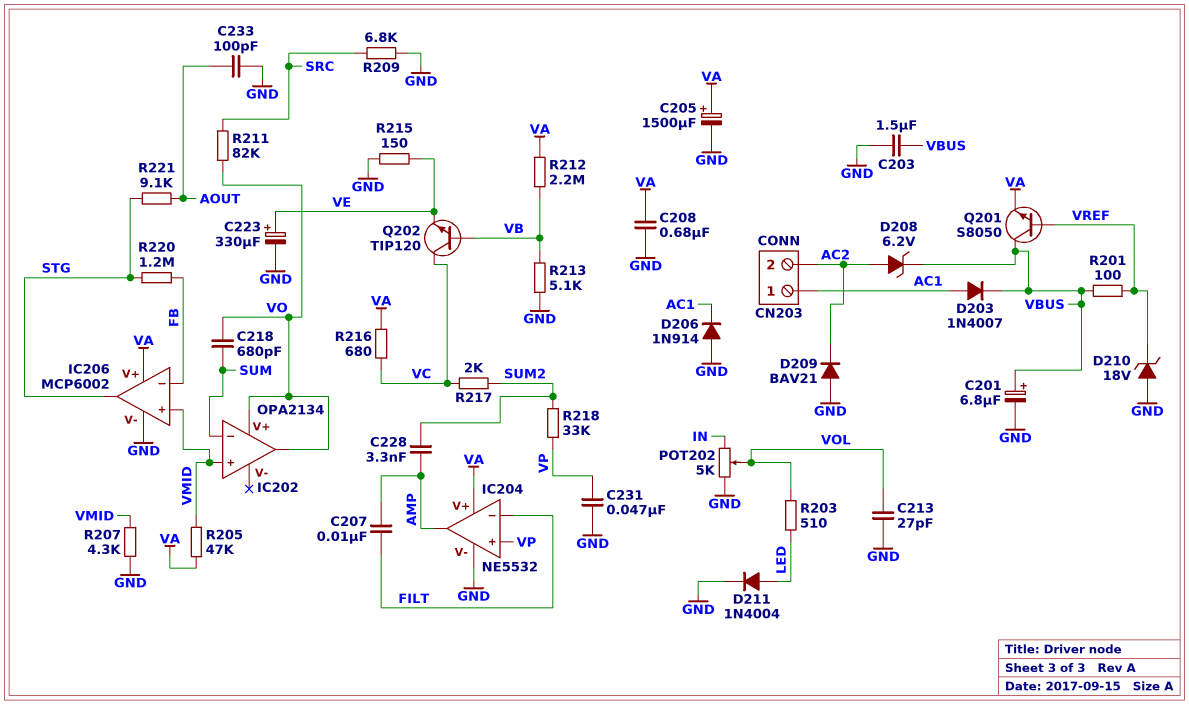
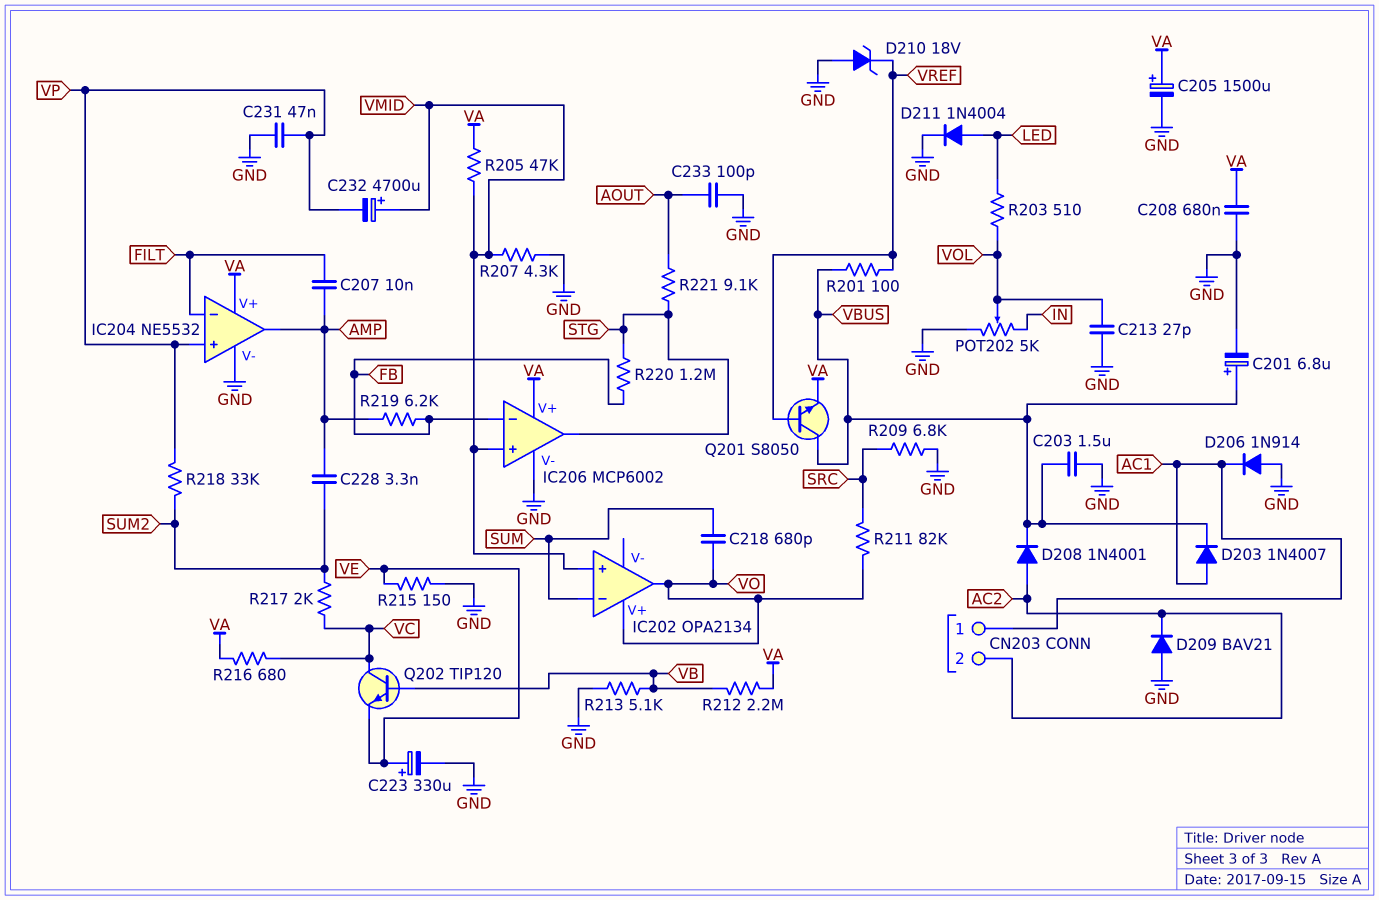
C232: none -> 4700uF (plus VMID, minus VP)
D208: zener 6.2V (A AC2, K VBUS) -> diode 1N4001 (A AC2, K VBUS)
R219: none -> 6.2k (AMP, FB)

